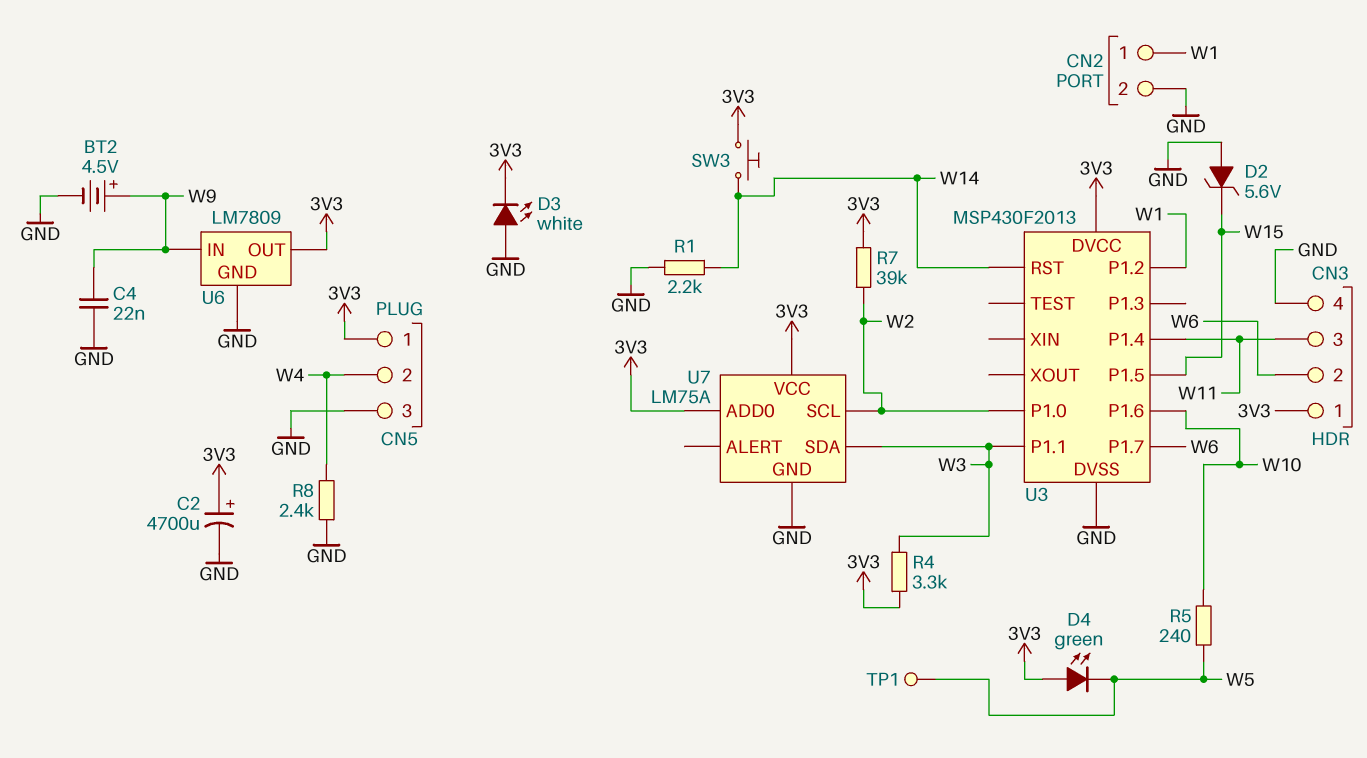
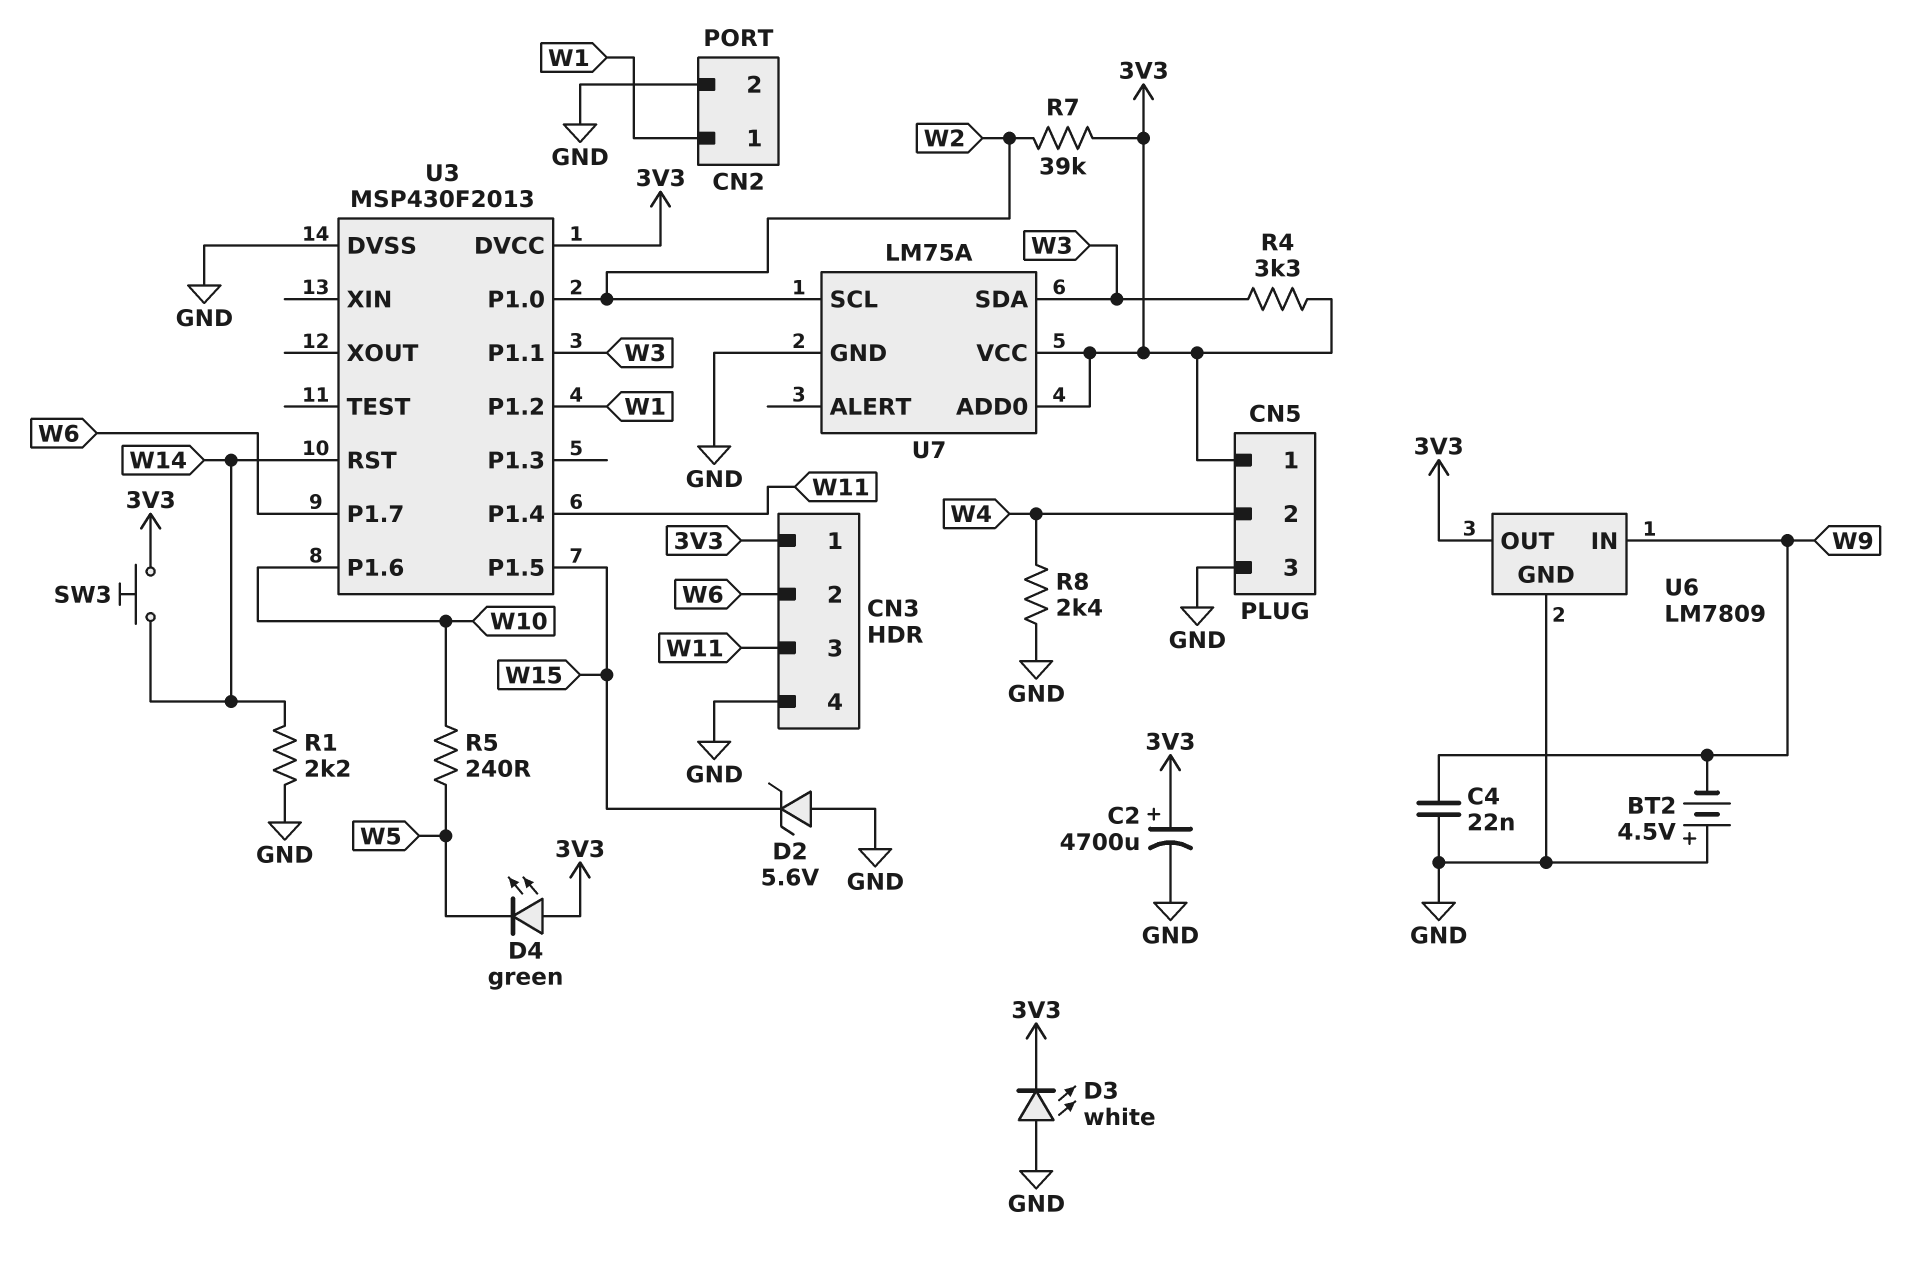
BT2: 4.5V (plus W9, minus GND) -> 4.5V (plus GND, minus W9)
TP1: test point (W5) -> none

